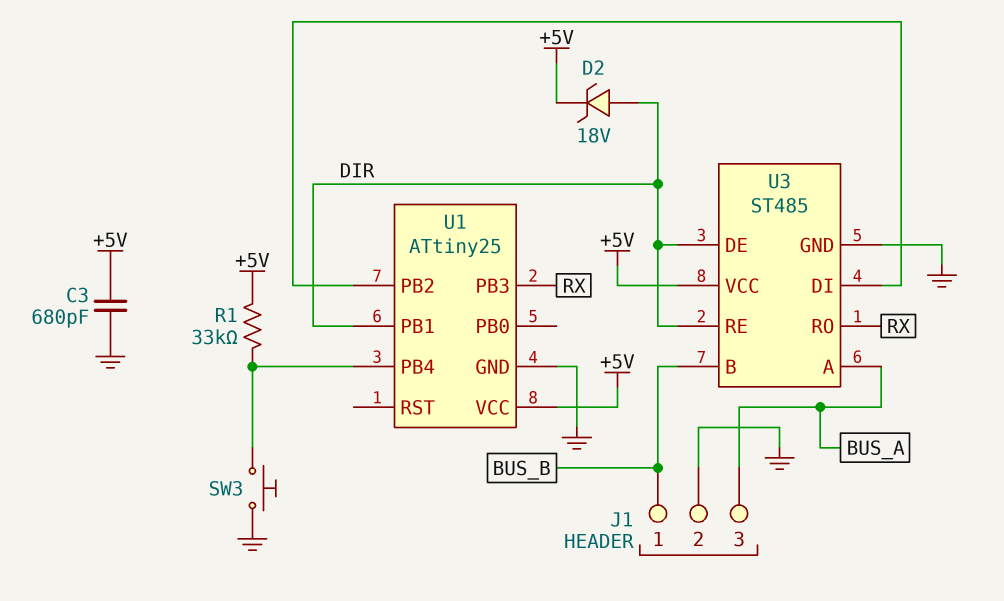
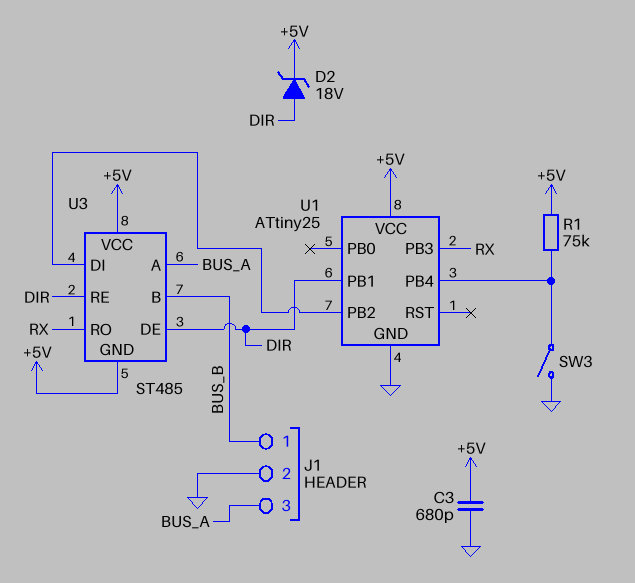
R1: 33k (+5V, U1/PB4) -> 75k (+5V, U1/PB4)
SW3: button (GND, U1/PB4) -> switch (GND, U1/PB4)
U3 pin GND: GND -> +5V

